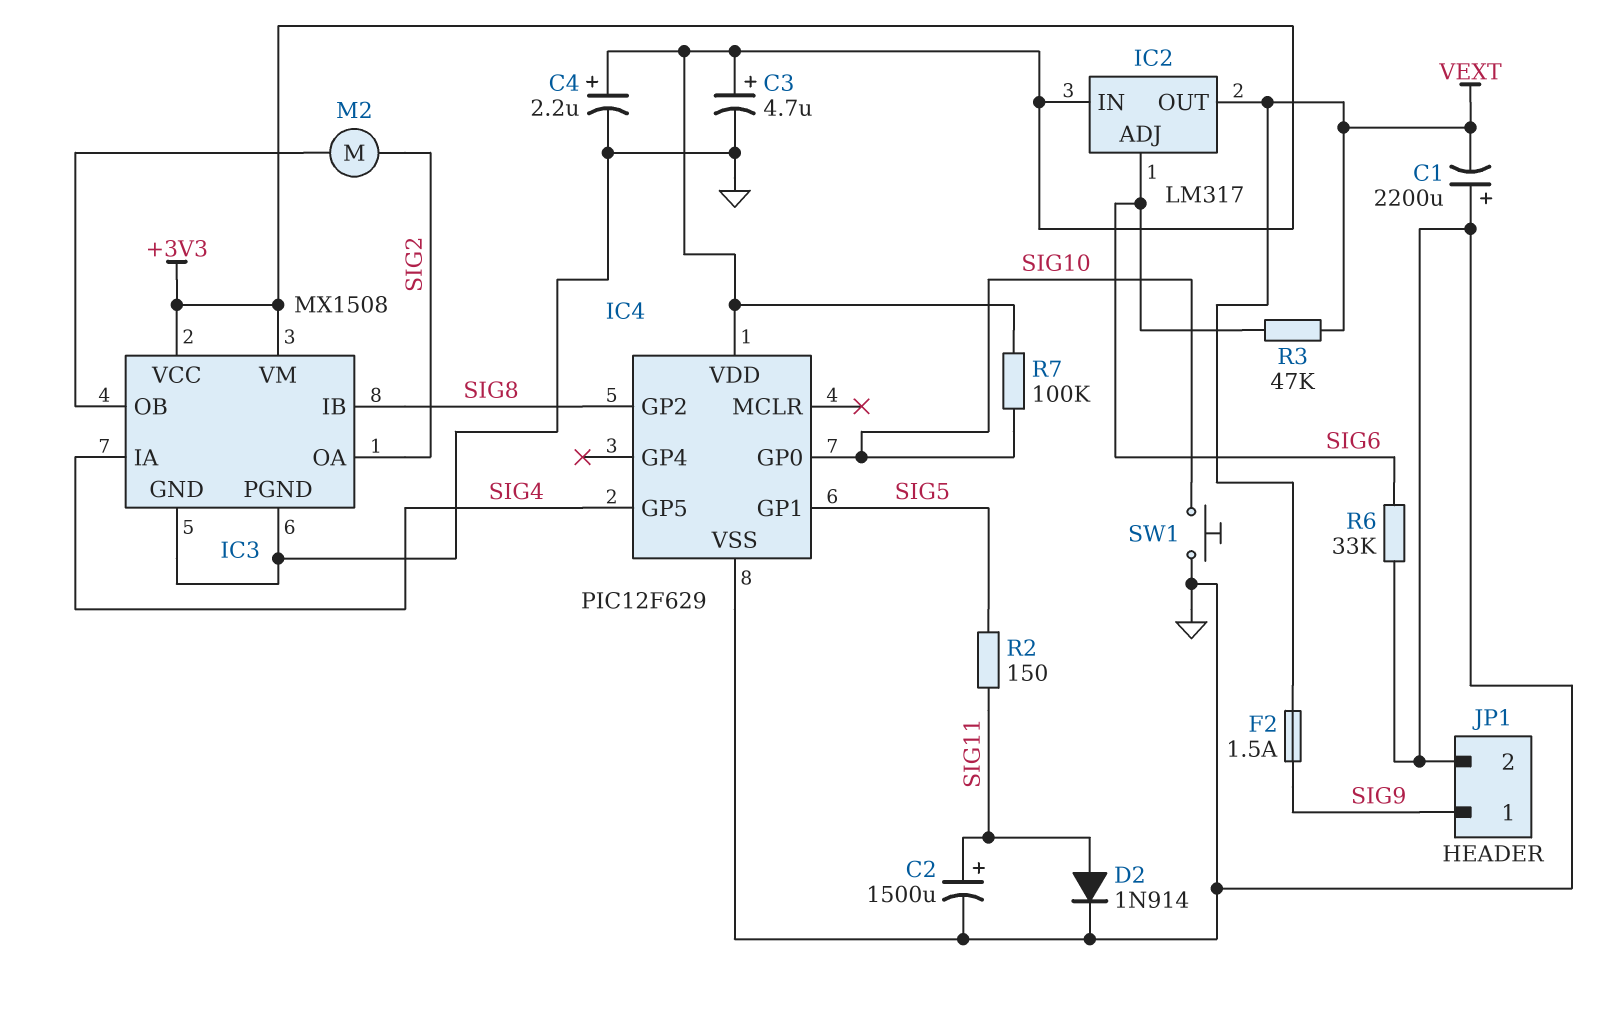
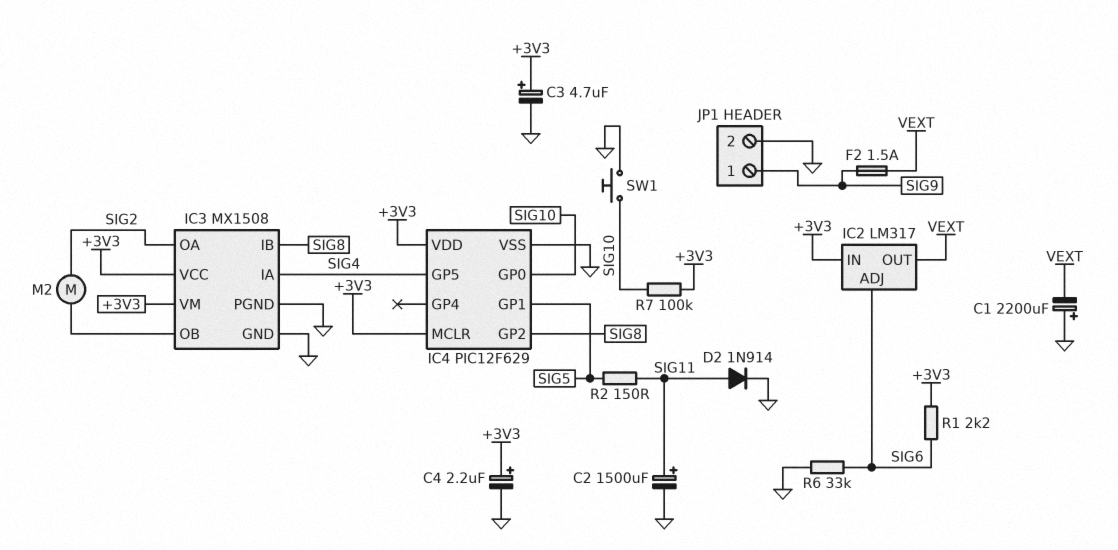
IC4 pin MCLR: none -> +3V3
R1: none -> 2.2k (+3V3, SIG6)
R3: 47k (SIG6, VEXT) -> none

